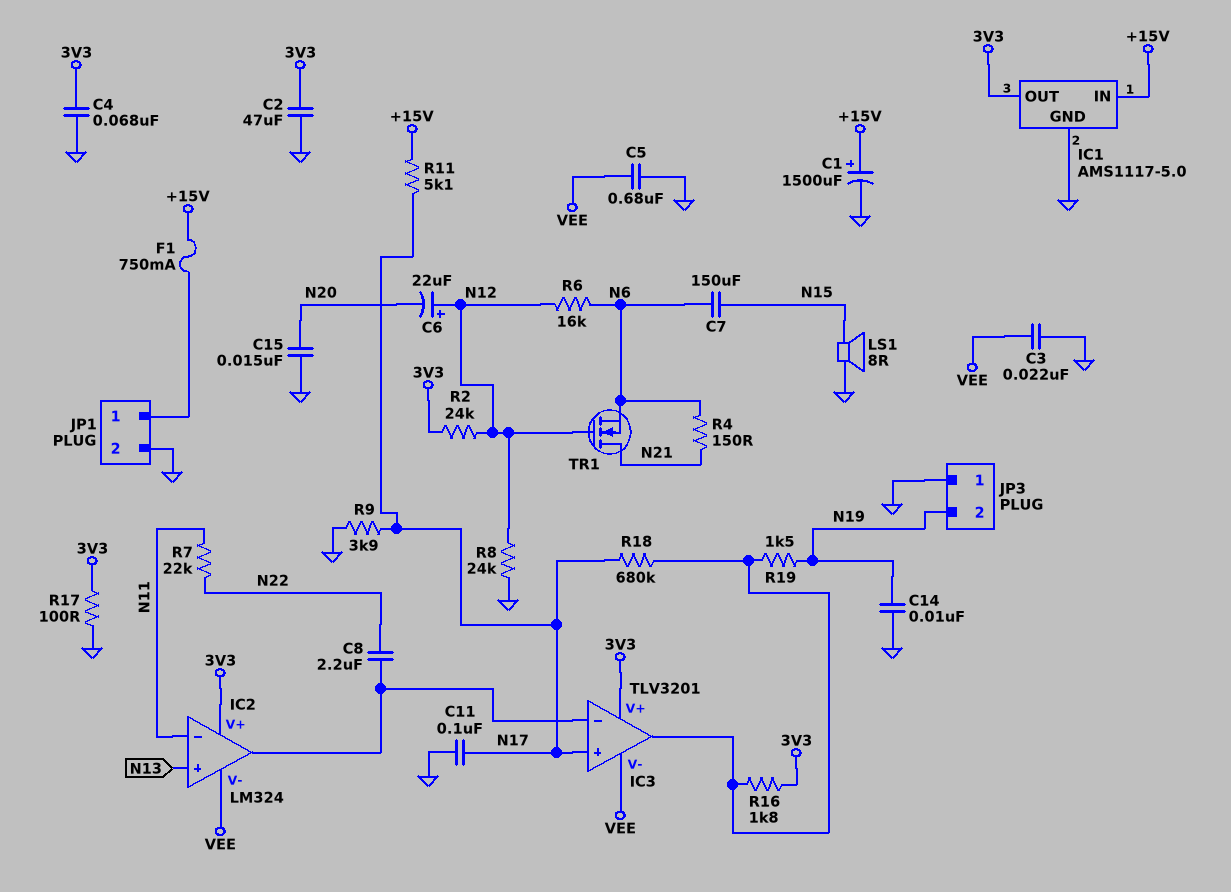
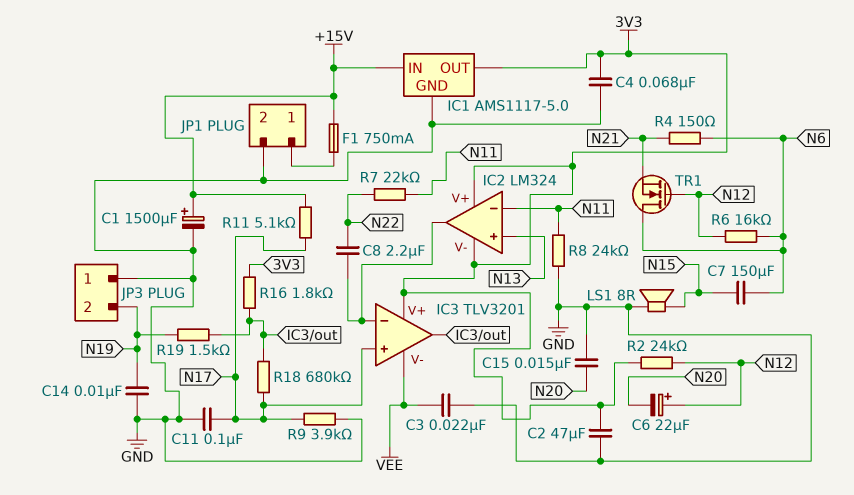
C5: 680nF (GND, VEE) -> none
IC2 pin V-: VEE -> 3V3
R8: 24k (GND, N12) -> 24k (GND, N11)
R17: 100 (3V3, GND) -> none
TR1: NMOS (G N12, D N21, S N6) -> NMOS (G N12, D N6, S N21)

